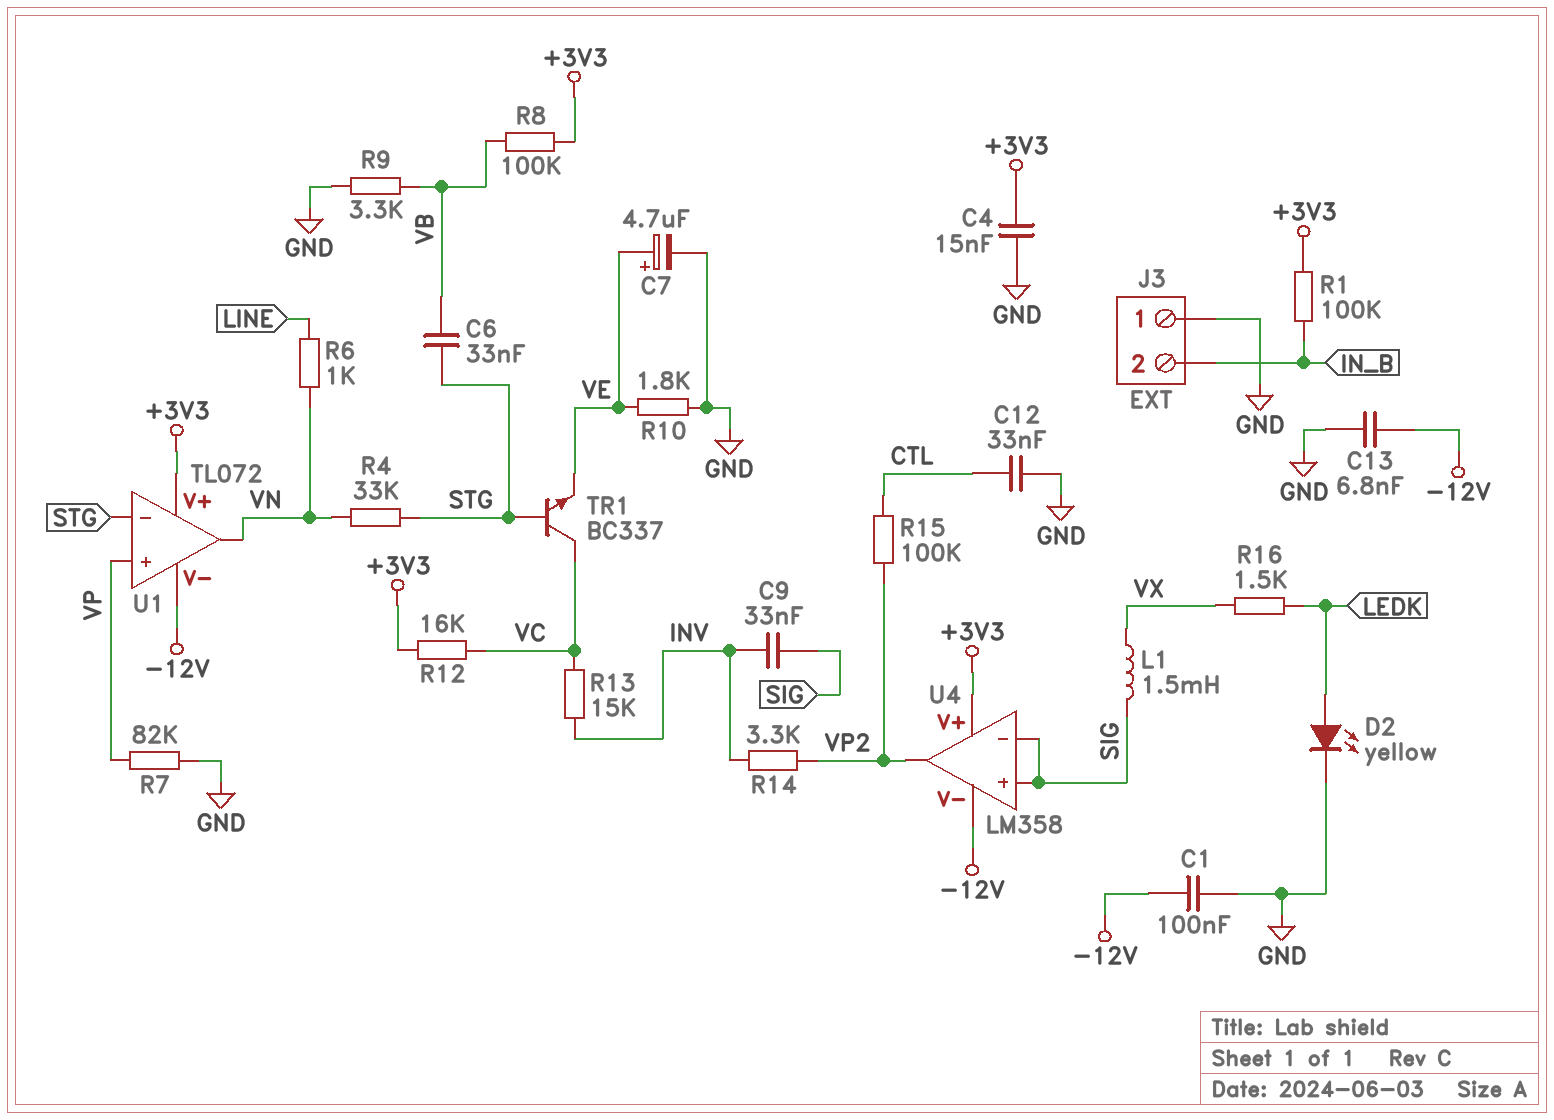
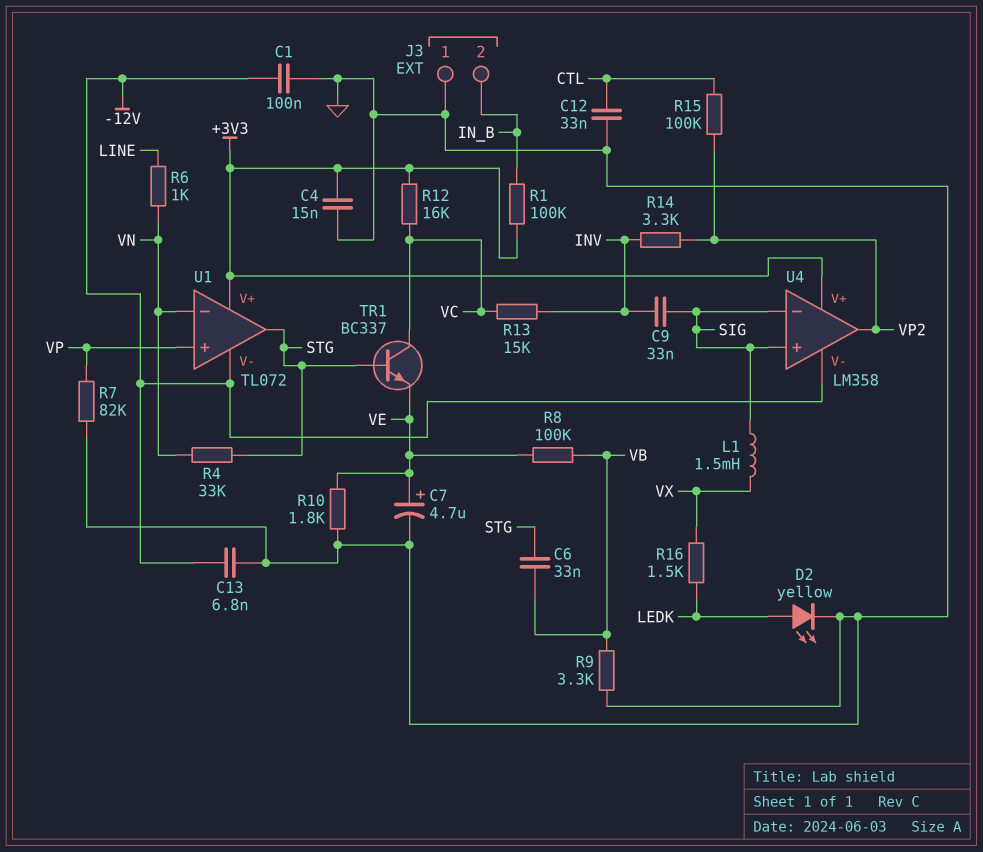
R8: 100k (+3V3, VB) -> 100k (VB, VE)
U1 pin in-: STG -> VN
U1 pin out: VN -> STG

